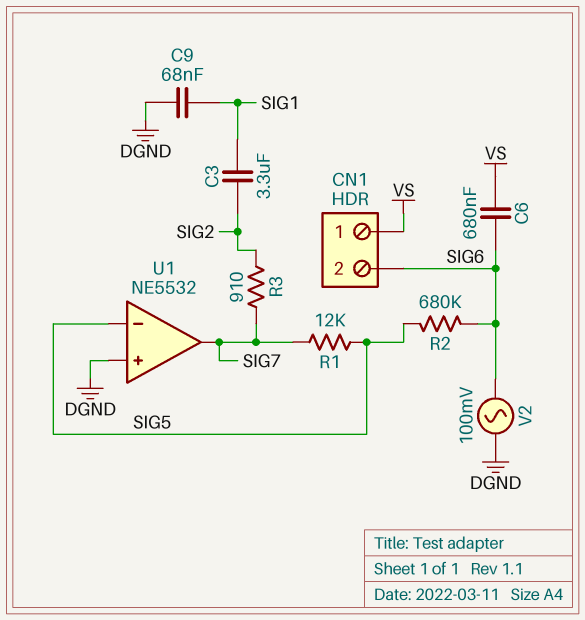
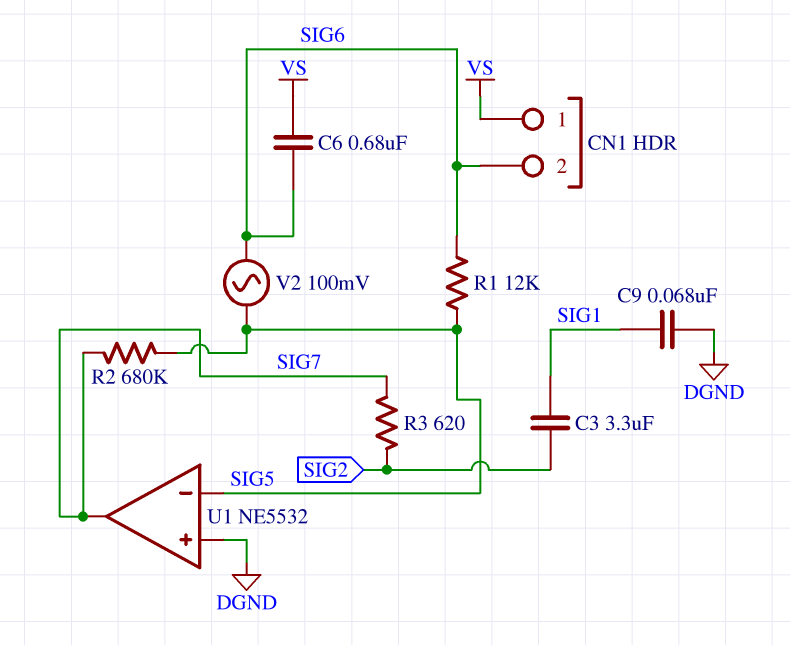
R1: 12k (SIG5, SIG7) -> 12k (SIG5, SIG6)
R2: 680k (SIG5, SIG6) -> 680k (SIG5, SIG7)
R3: 910 (SIG2, SIG7) -> 620 (SIG2, SIG7)
V2: AC 100mV (DGND, SIG6) -> AC 100mV (SIG5, SIG6)

